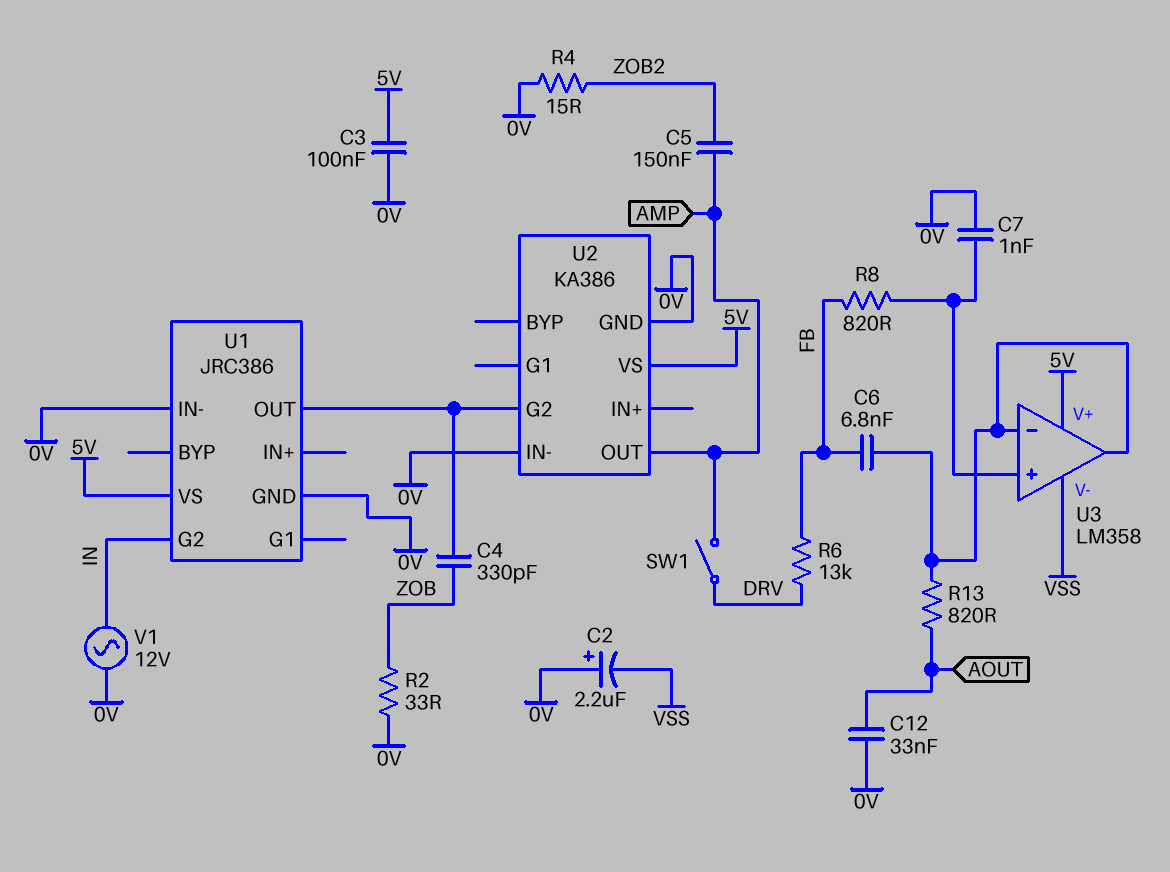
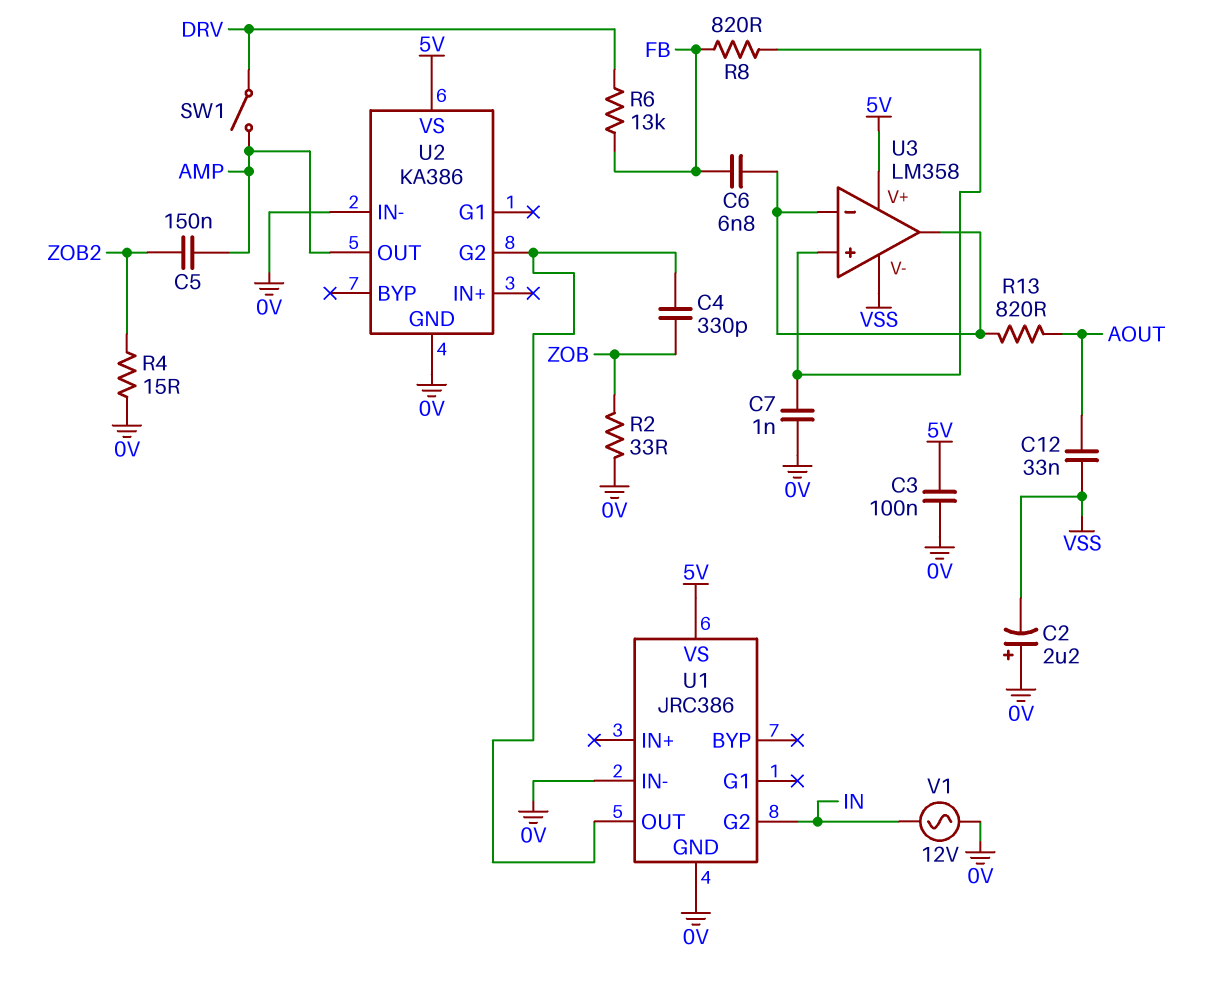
C12: 33nF (0V, AOUT) -> 33nF (AOUT, VSS)

